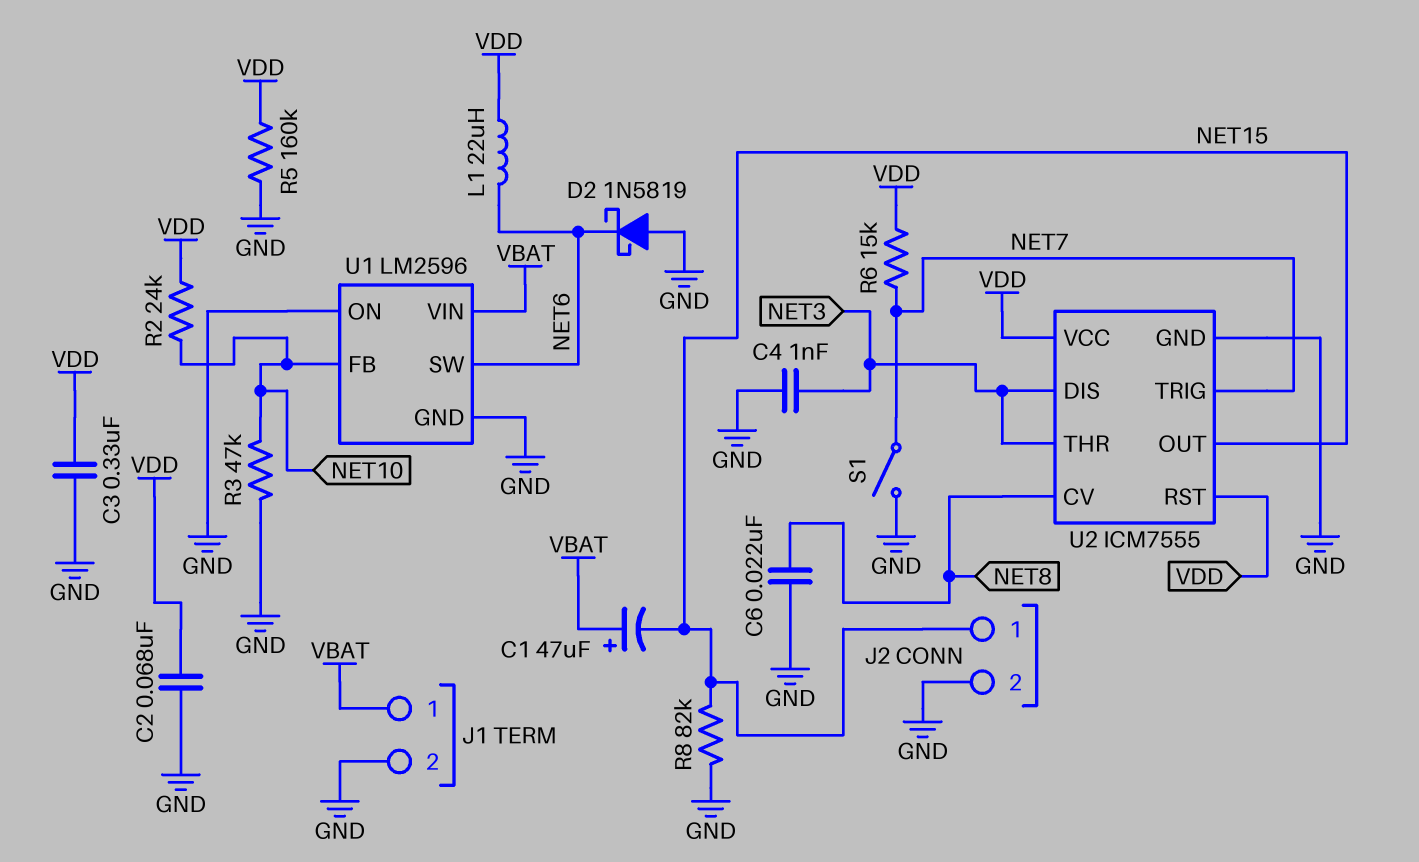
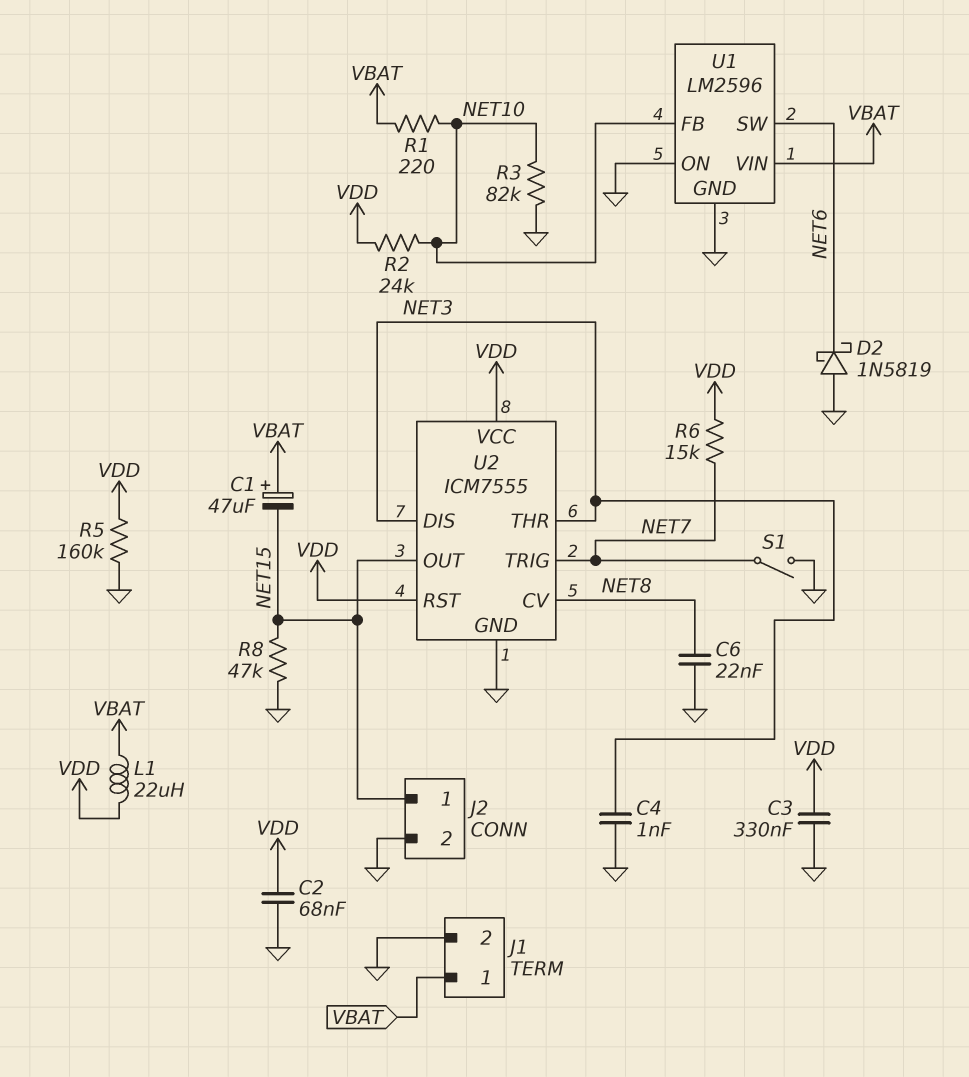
L1: 22uH (NET6, VDD) -> 22uH (VBAT, VDD)
R1: none -> 220 (NET10, VBAT)
R3: 47k (GND, NET10) -> 82k (GND, NET10)
R8: 82k (GND, NET15) -> 47k (GND, NET15)

